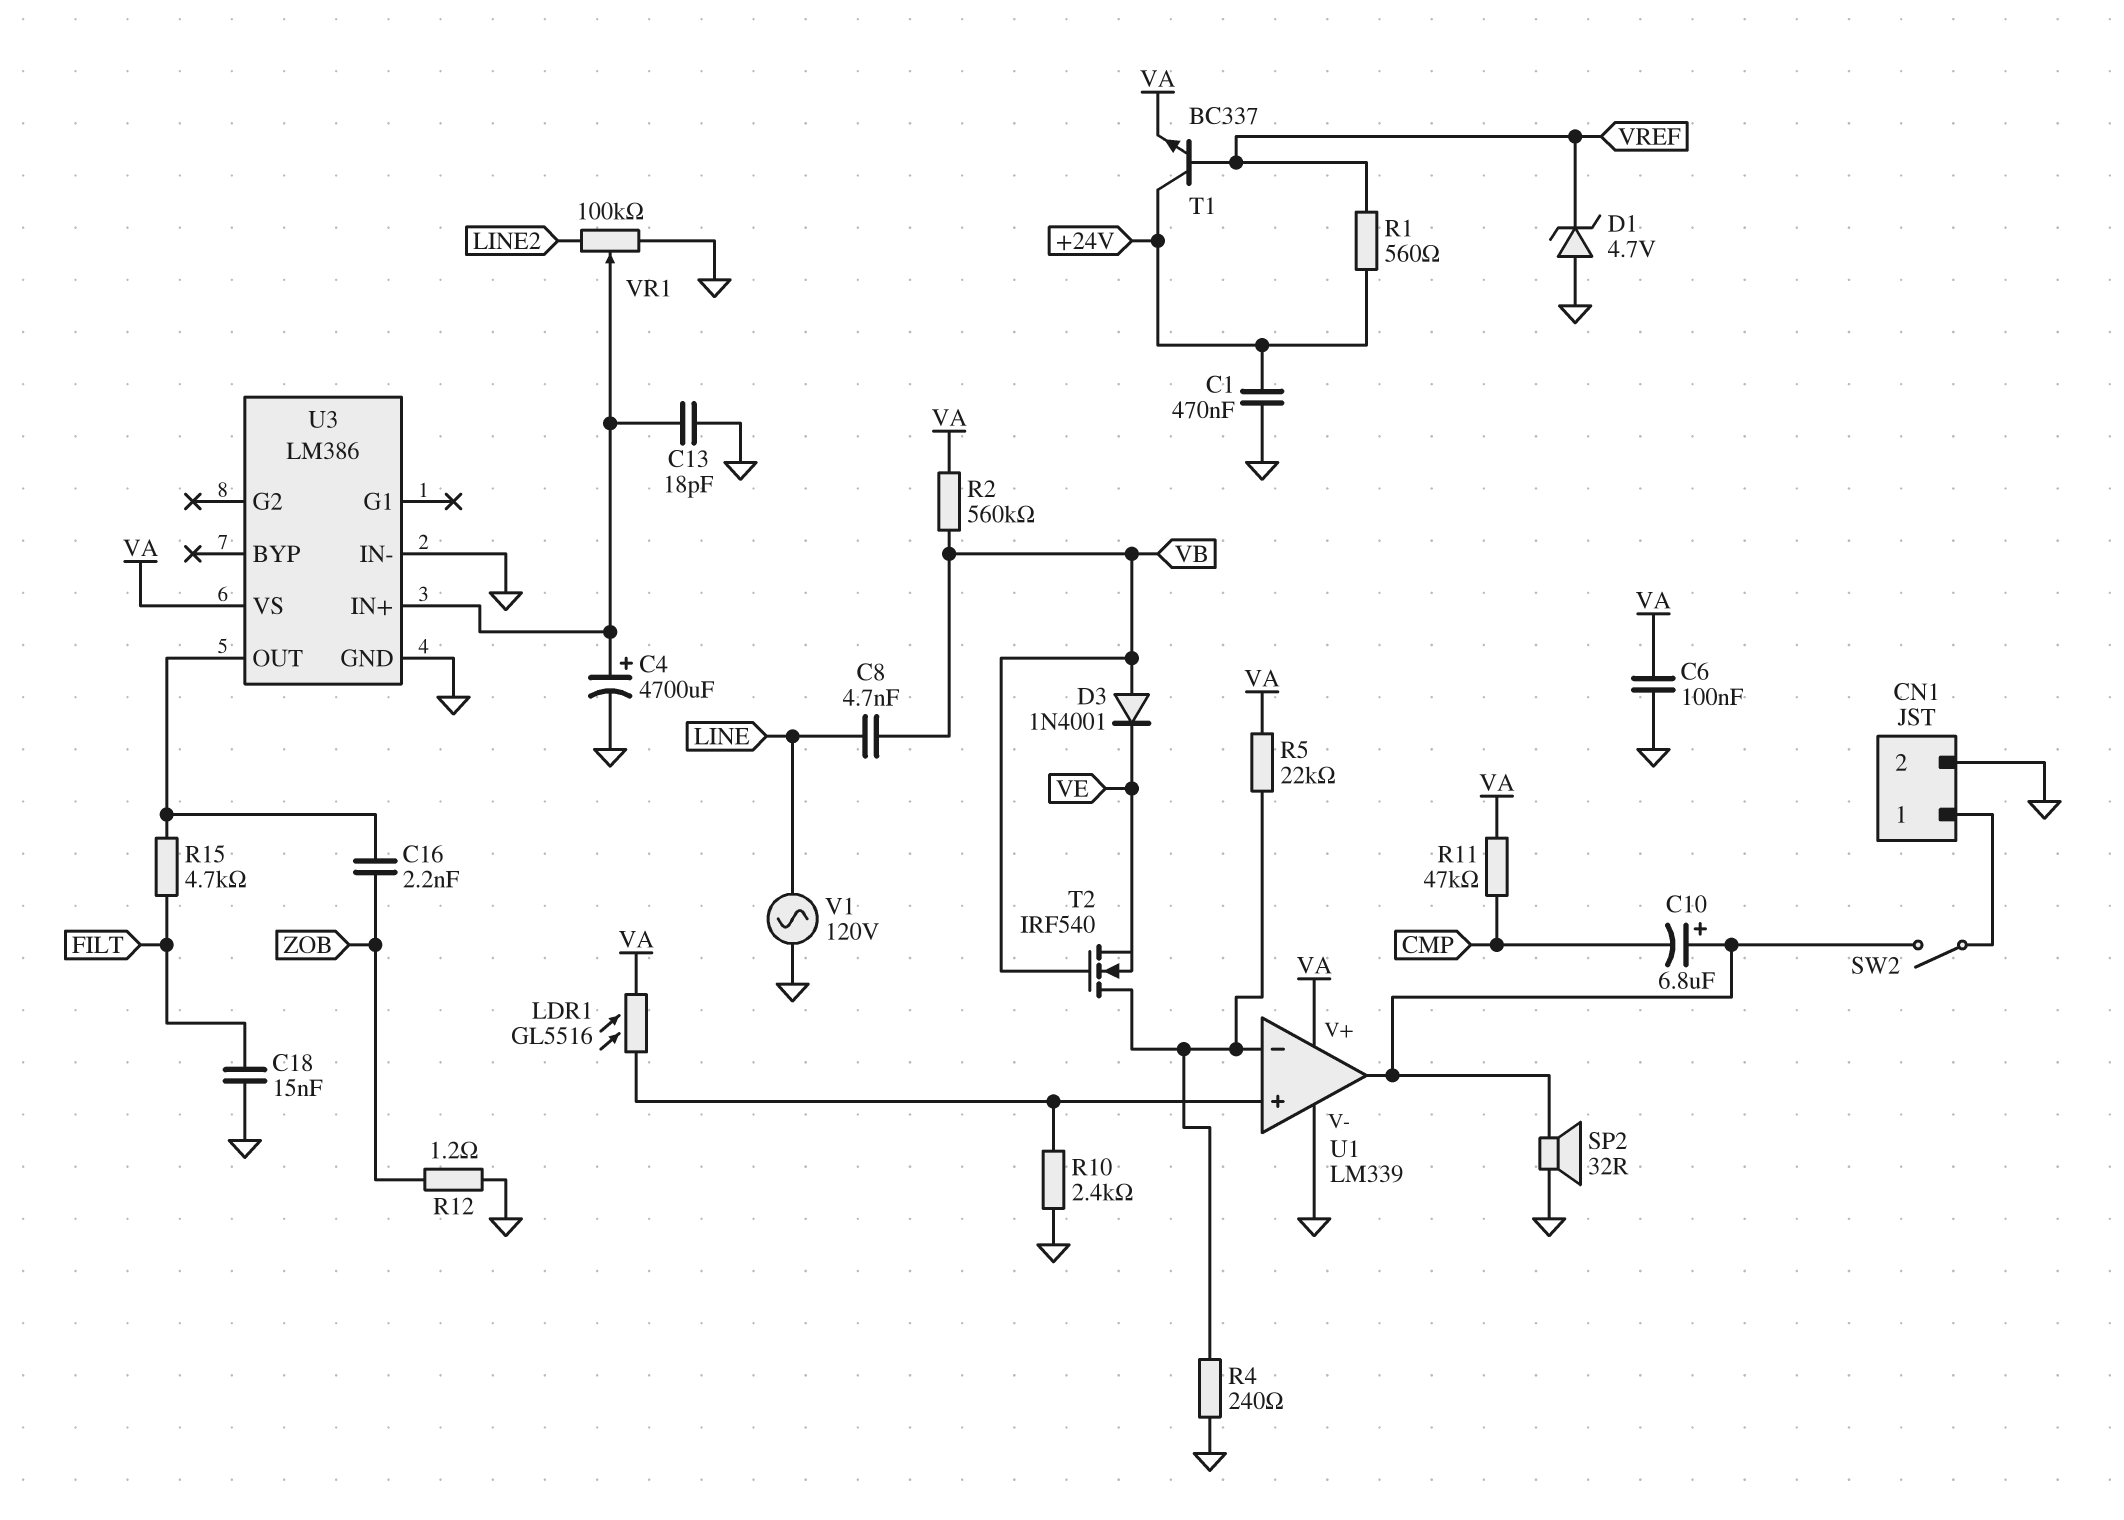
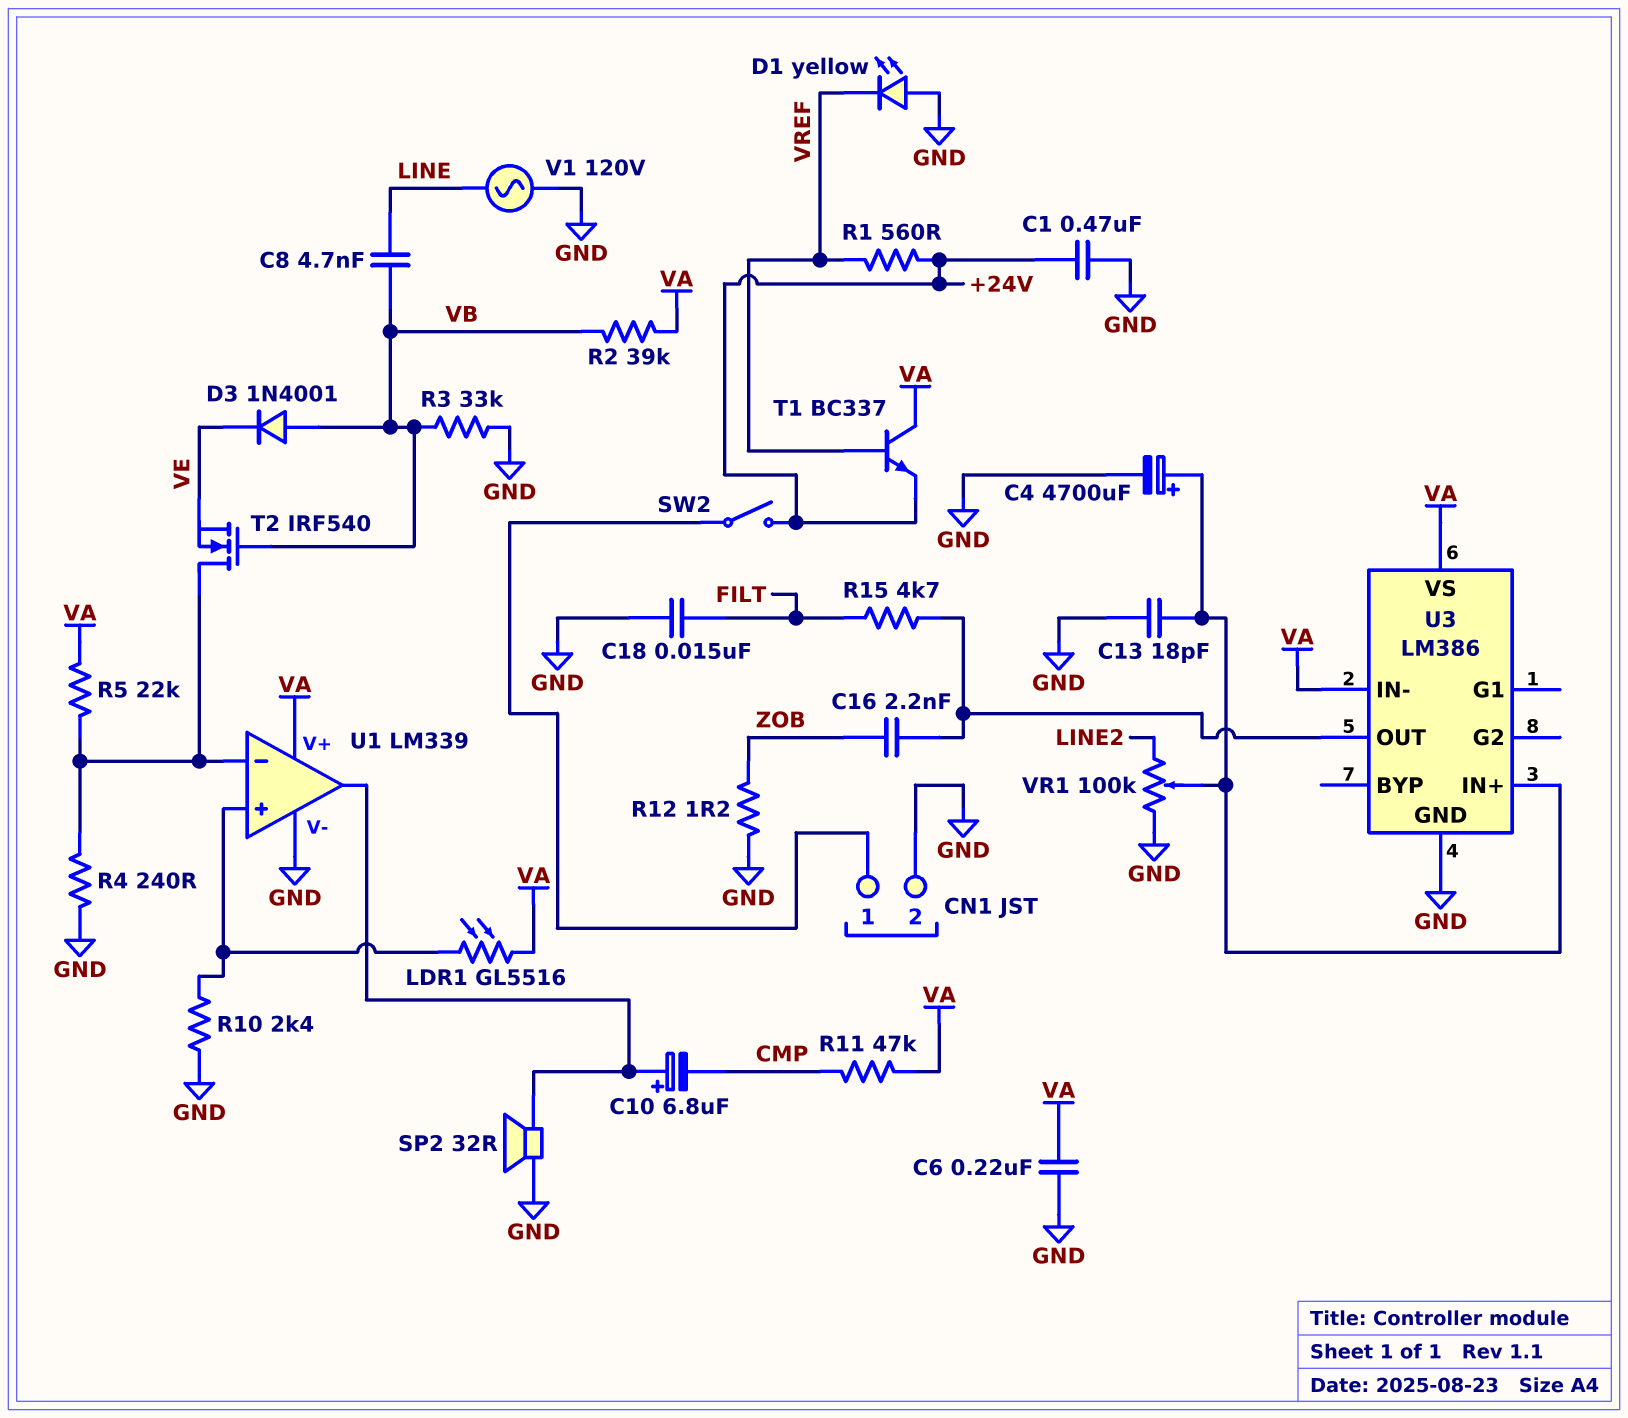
C6: 100nF (GND, VA) -> 220nF (GND, VA)
D1: zener 4.7V (A GND, K VREF) -> LED yellow (A GND, K VREF)
R2: 560k (VA, VB) -> 39k (VA, VB)
R3: none -> 33k (GND, VB)
SW2: switch (CN1/1, U1/out) -> switch (+24V, CN1/1)
T1: NPN BC337 (B VREF, C +24V, E VA) -> NPN BC337 (B VREF, C VA, E +24V)
U3 pin IN-: GND -> VA

